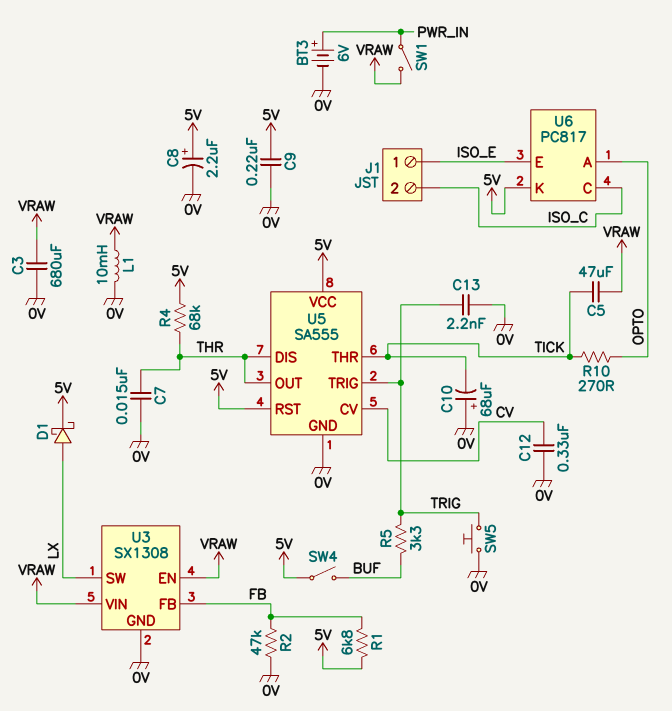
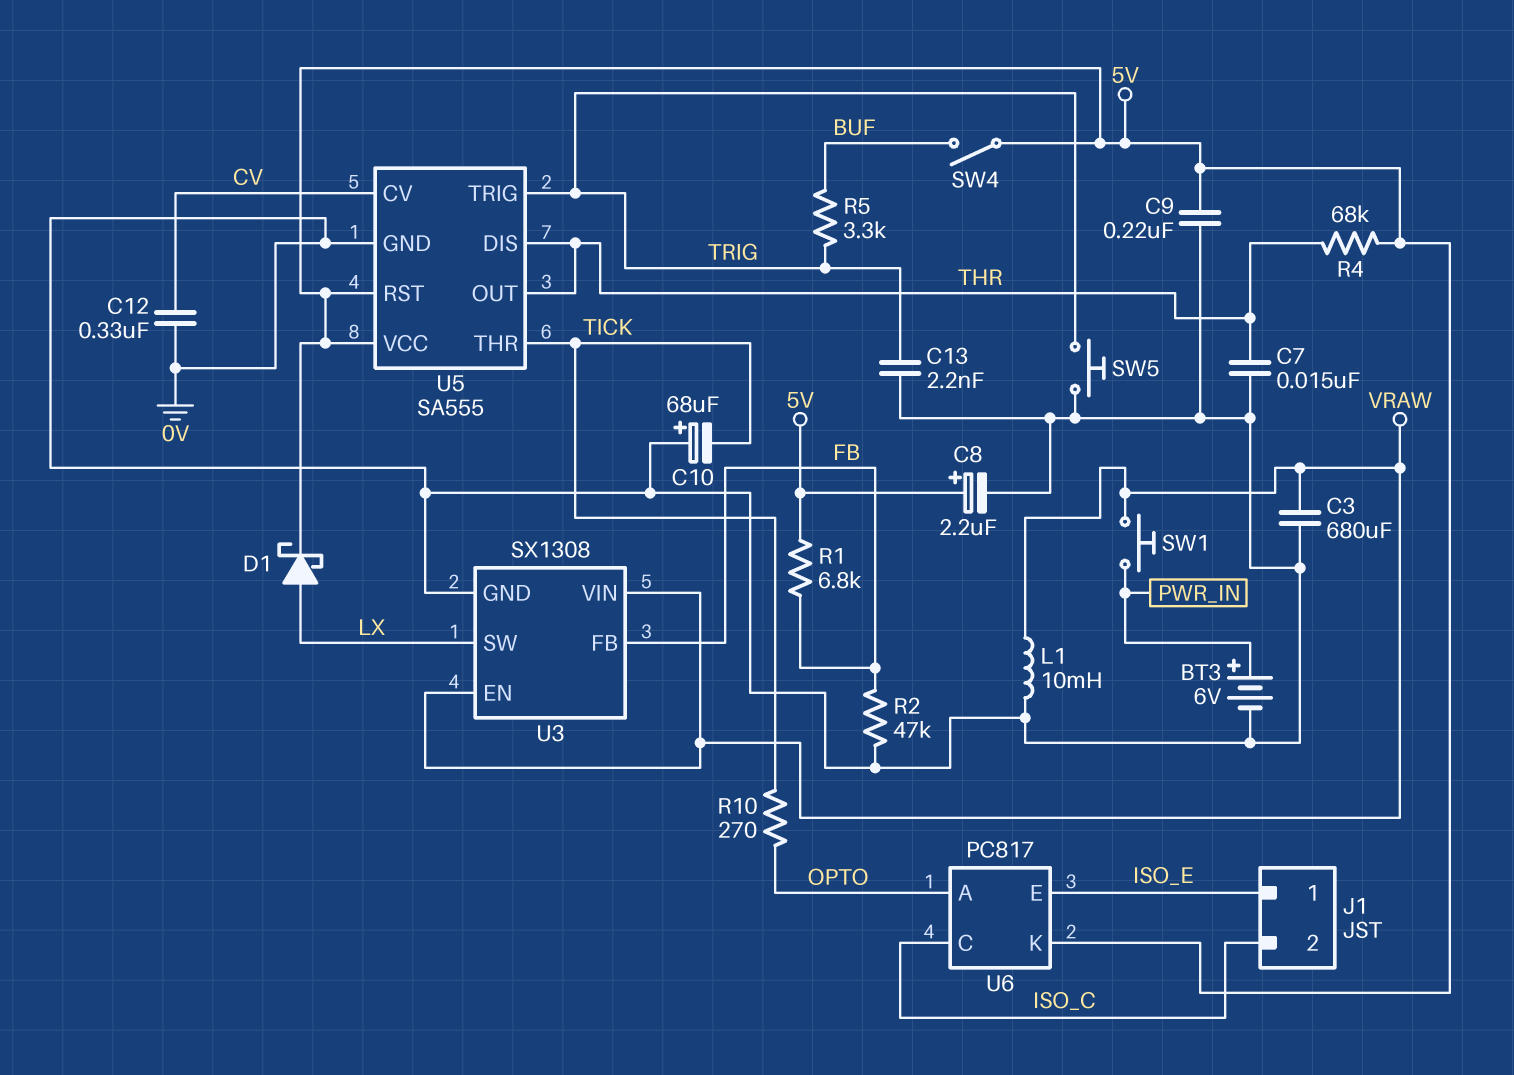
C5: 47uF (TICK, VRAW) -> none
SW1: switch (PWR_IN, VRAW) -> button (PWR_IN, VRAW)

